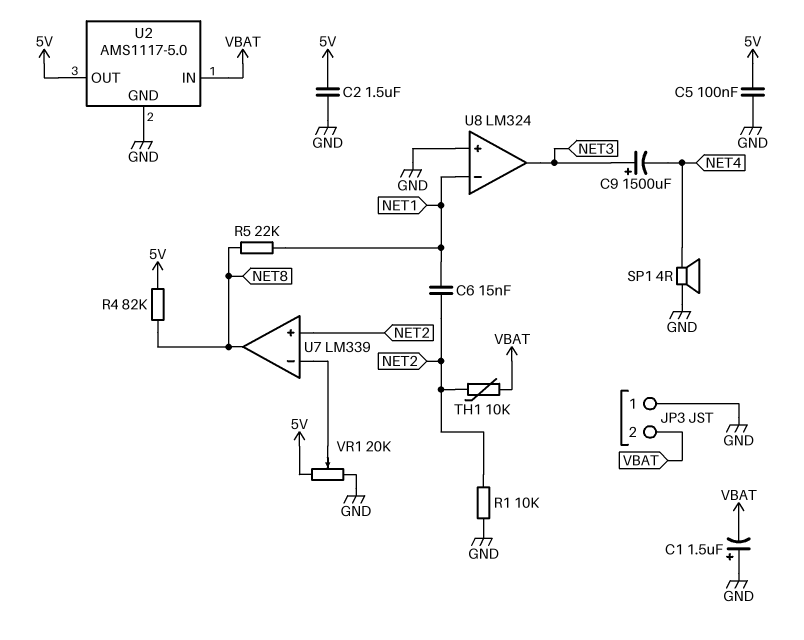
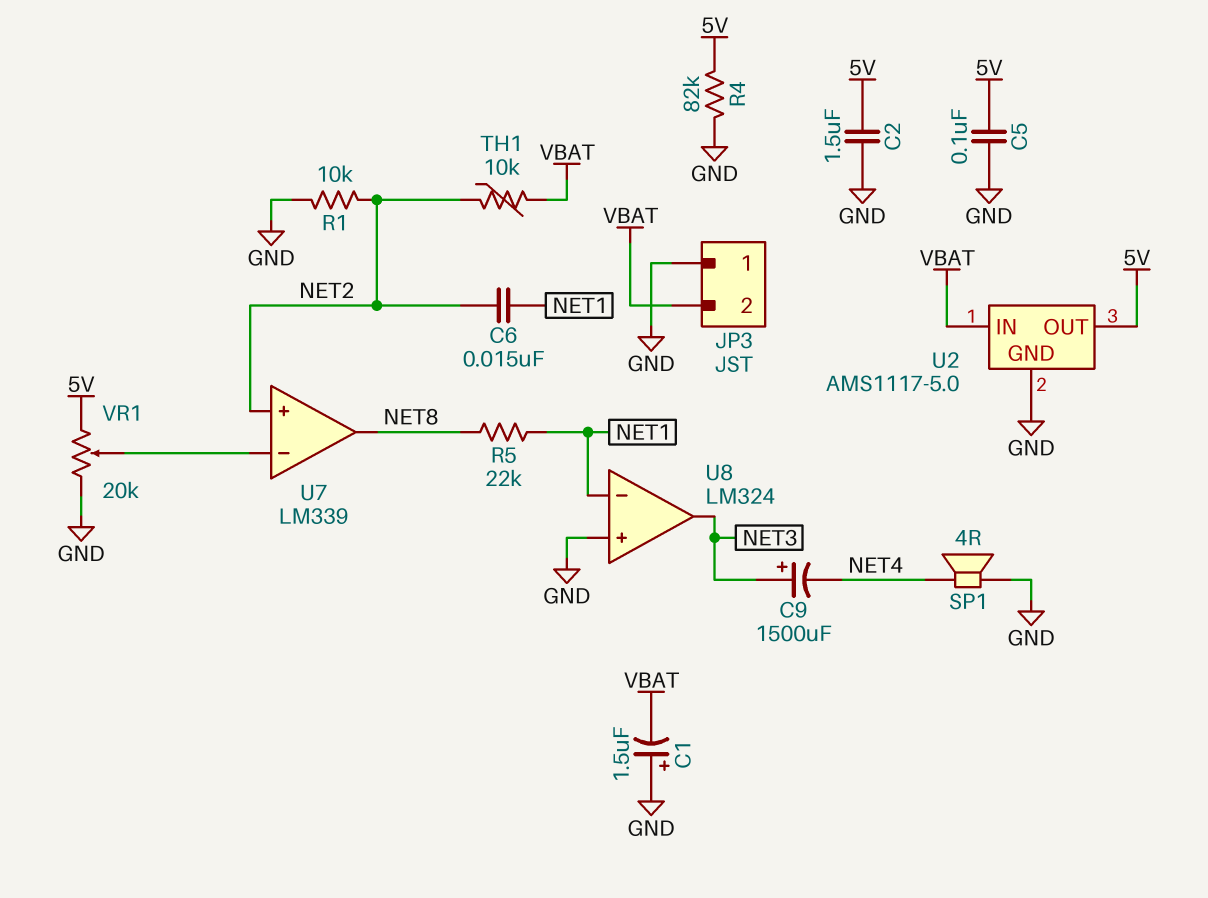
R4: 82k (5V, NET8) -> 82k (5V, GND)

